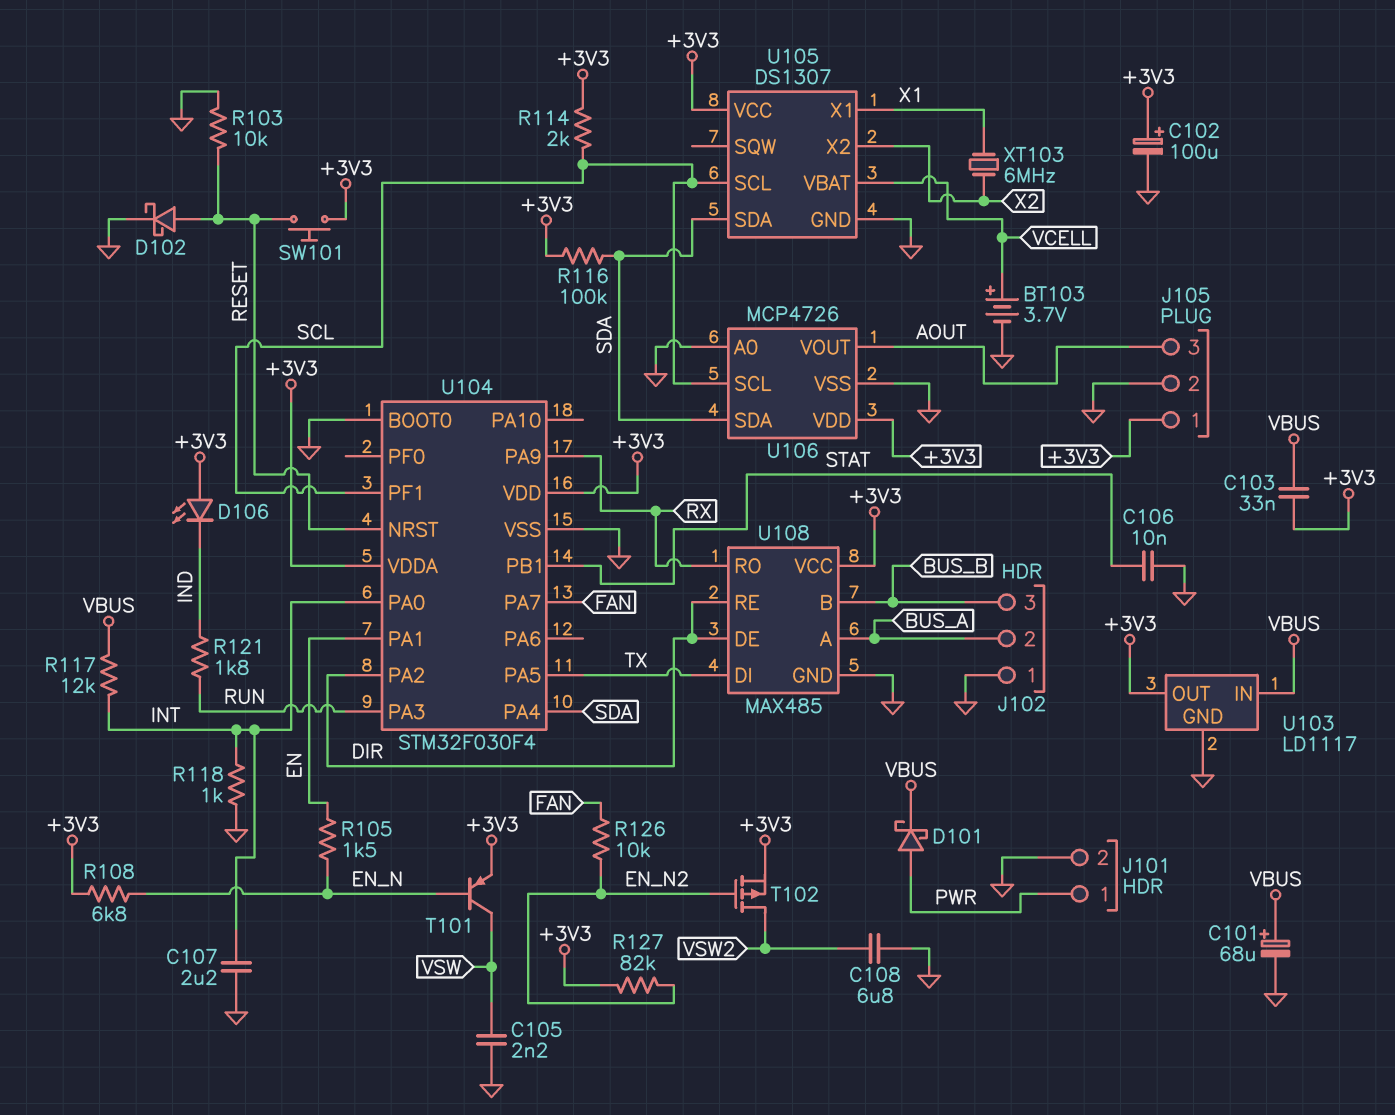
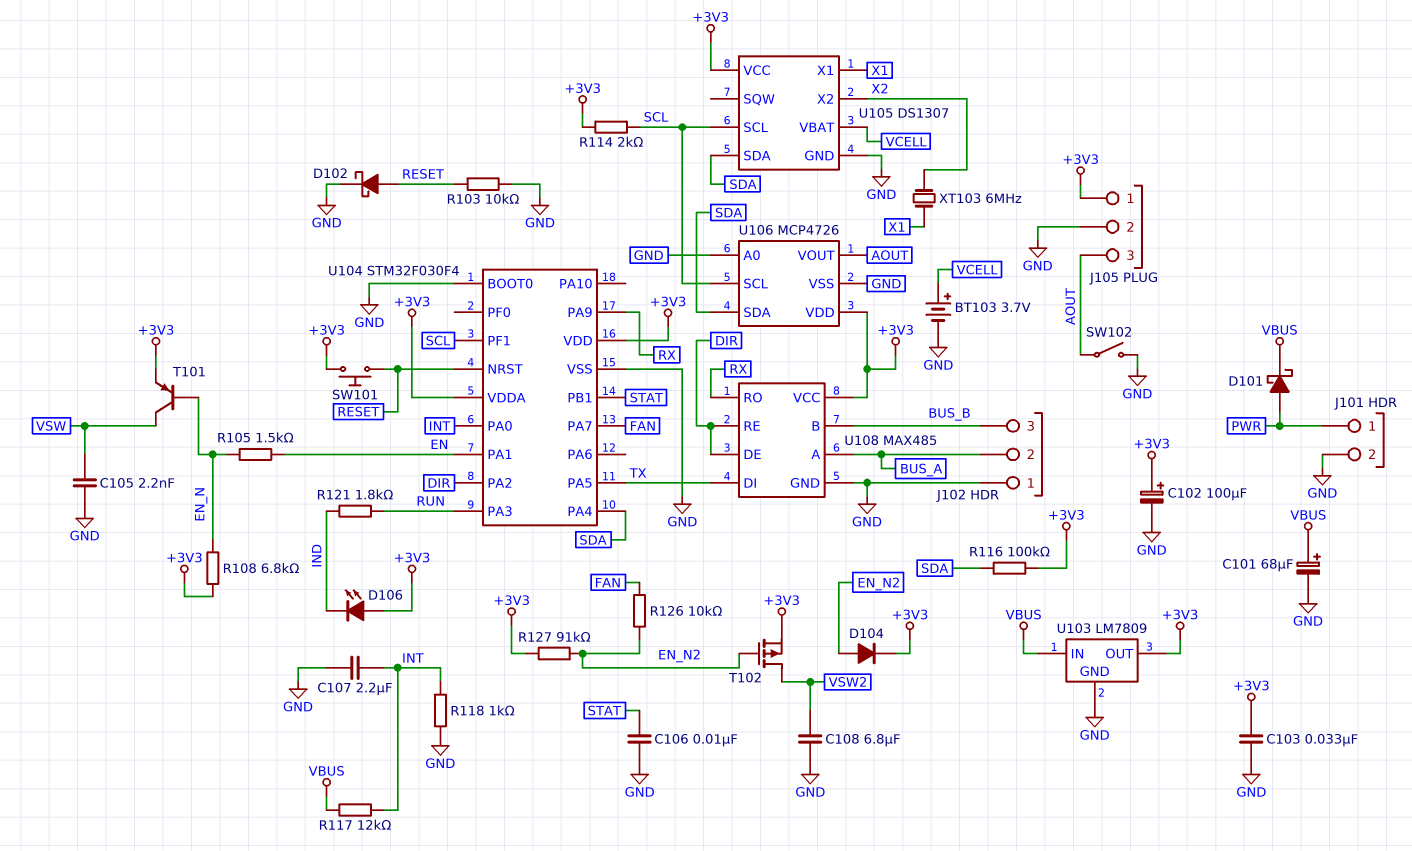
C103: 33nF (+3V3, VBUS) -> 33nF (+3V3, GND)
D104: none -> diode (A EN_N2, K +3V3)
R127: 82k (+3V3, EN_N2) -> 91k (+3V3, EN_N2)
SW102: none -> switch (AOUT, GND)
U103: LD1117 -> LM7809

